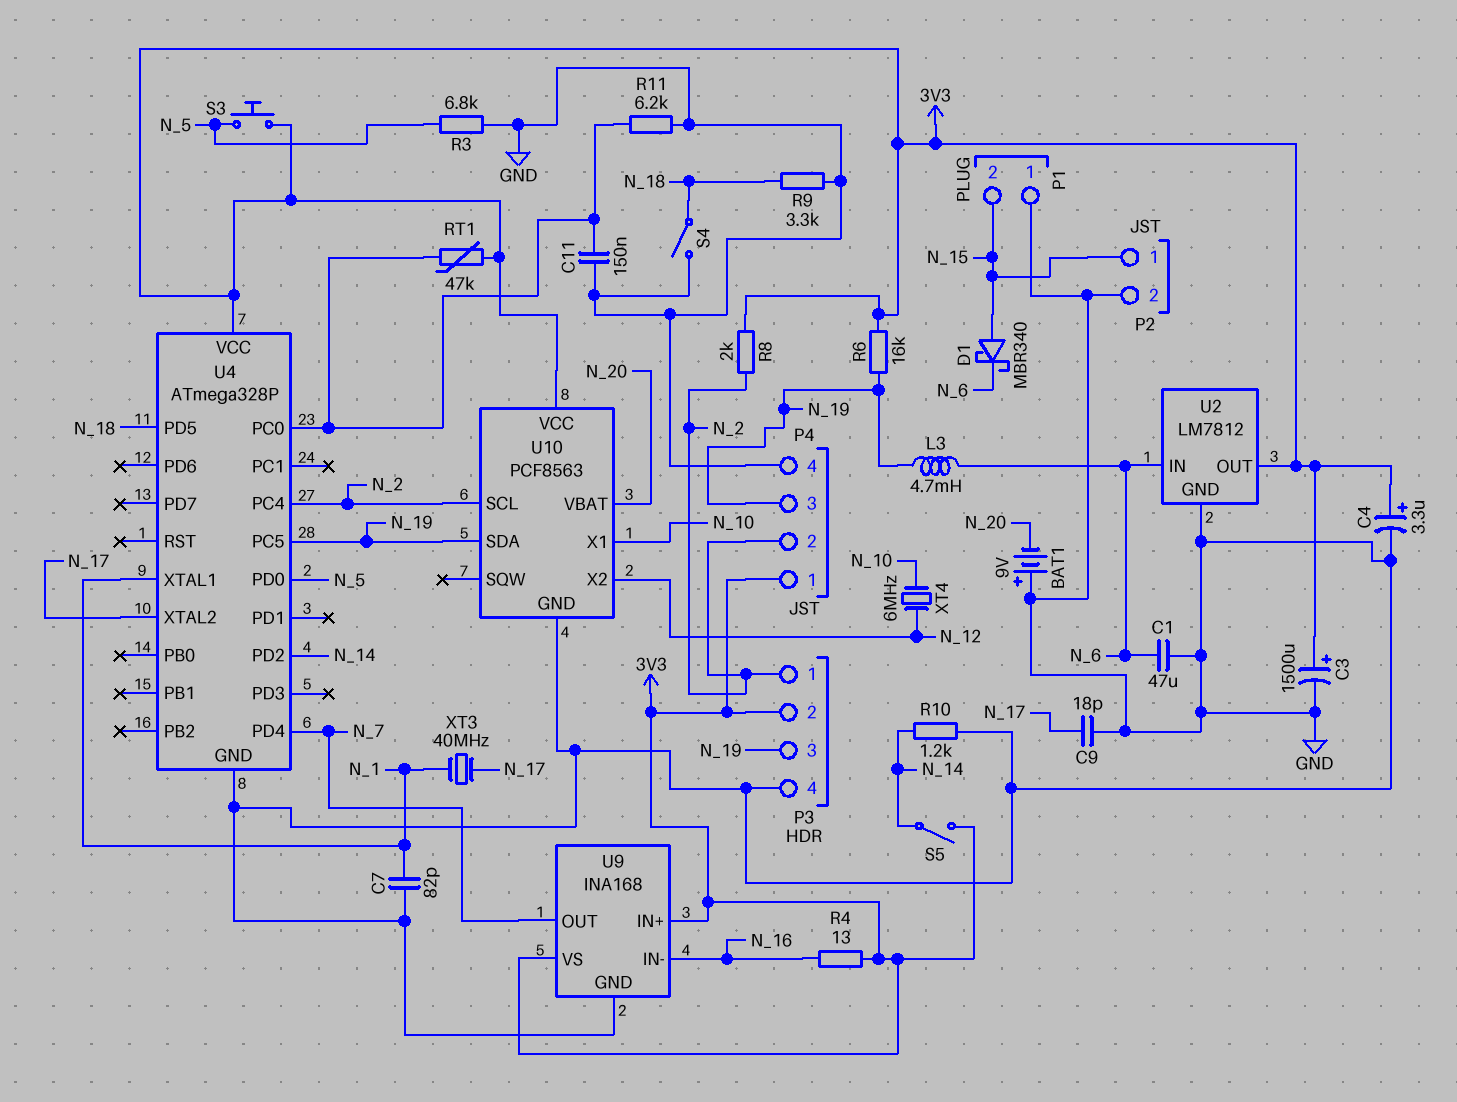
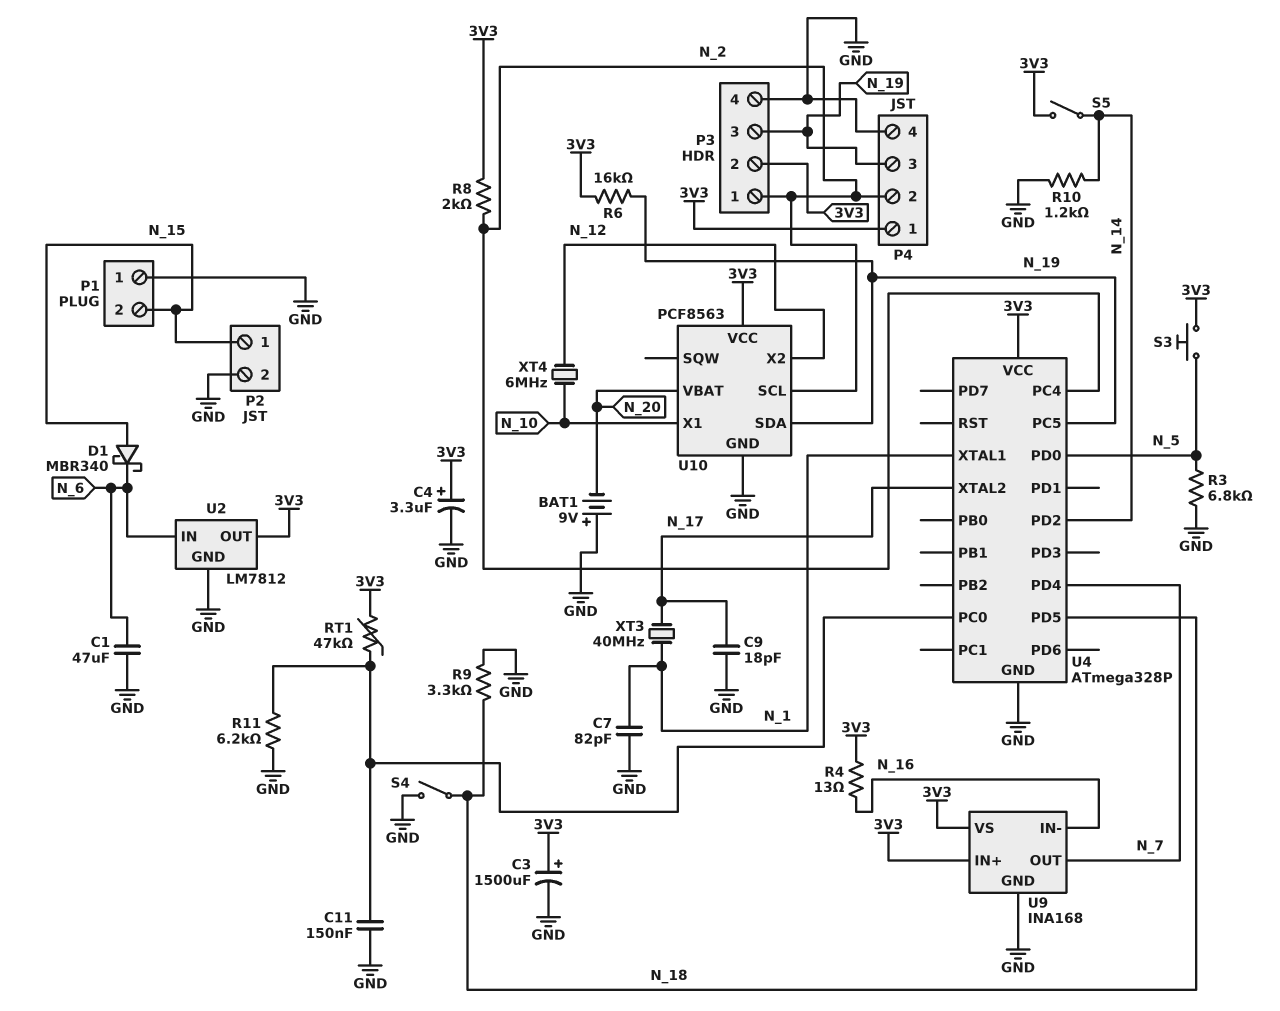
L3: 4.7mH (N_6, N_19) -> none

